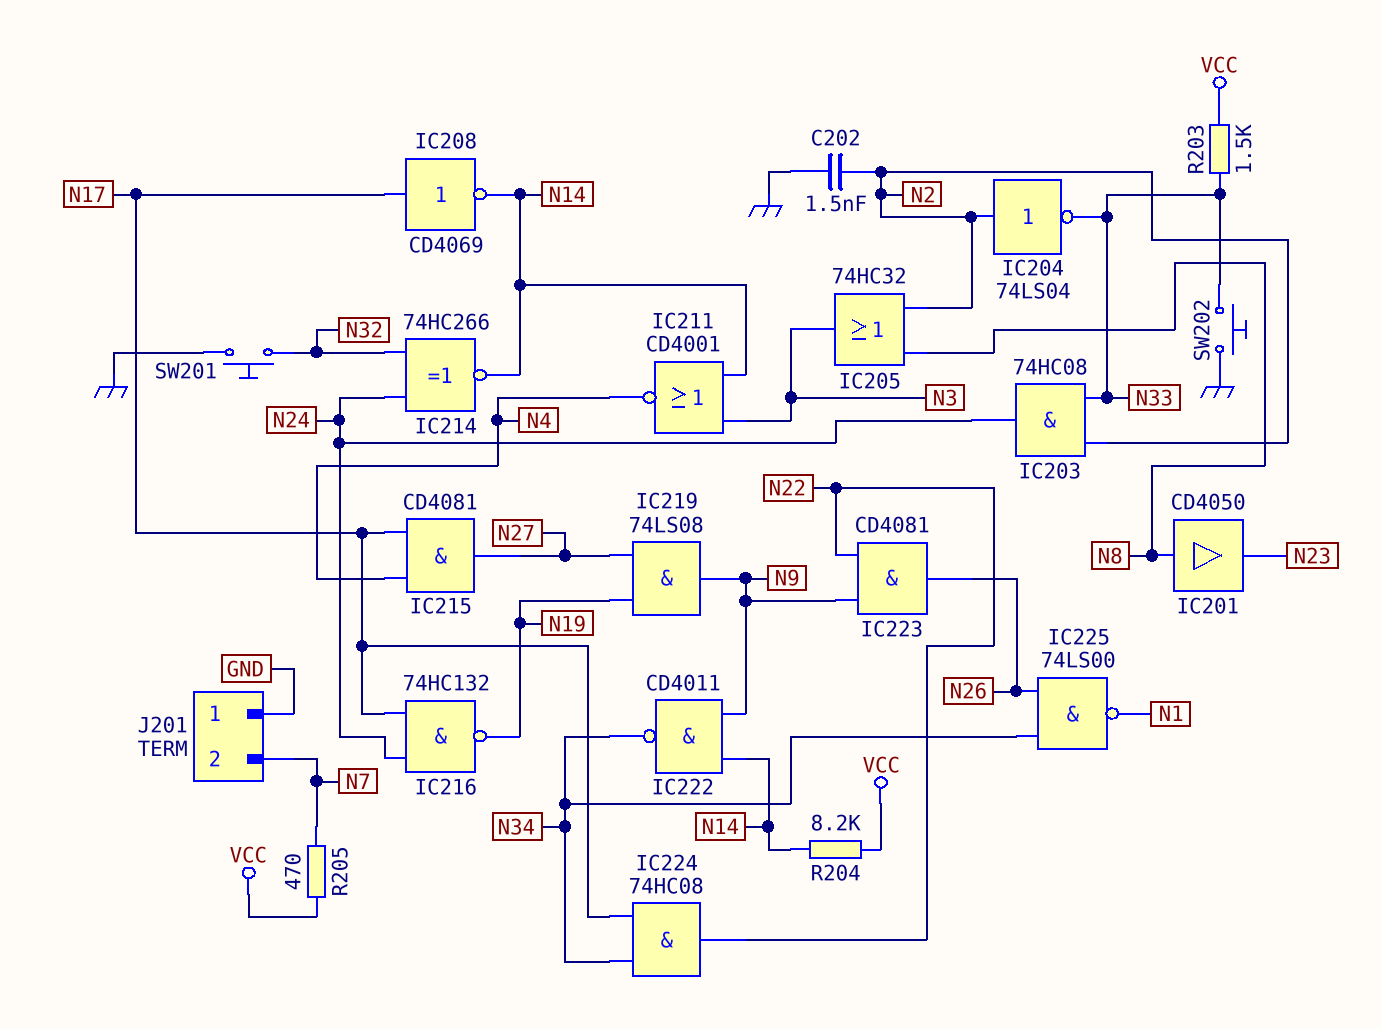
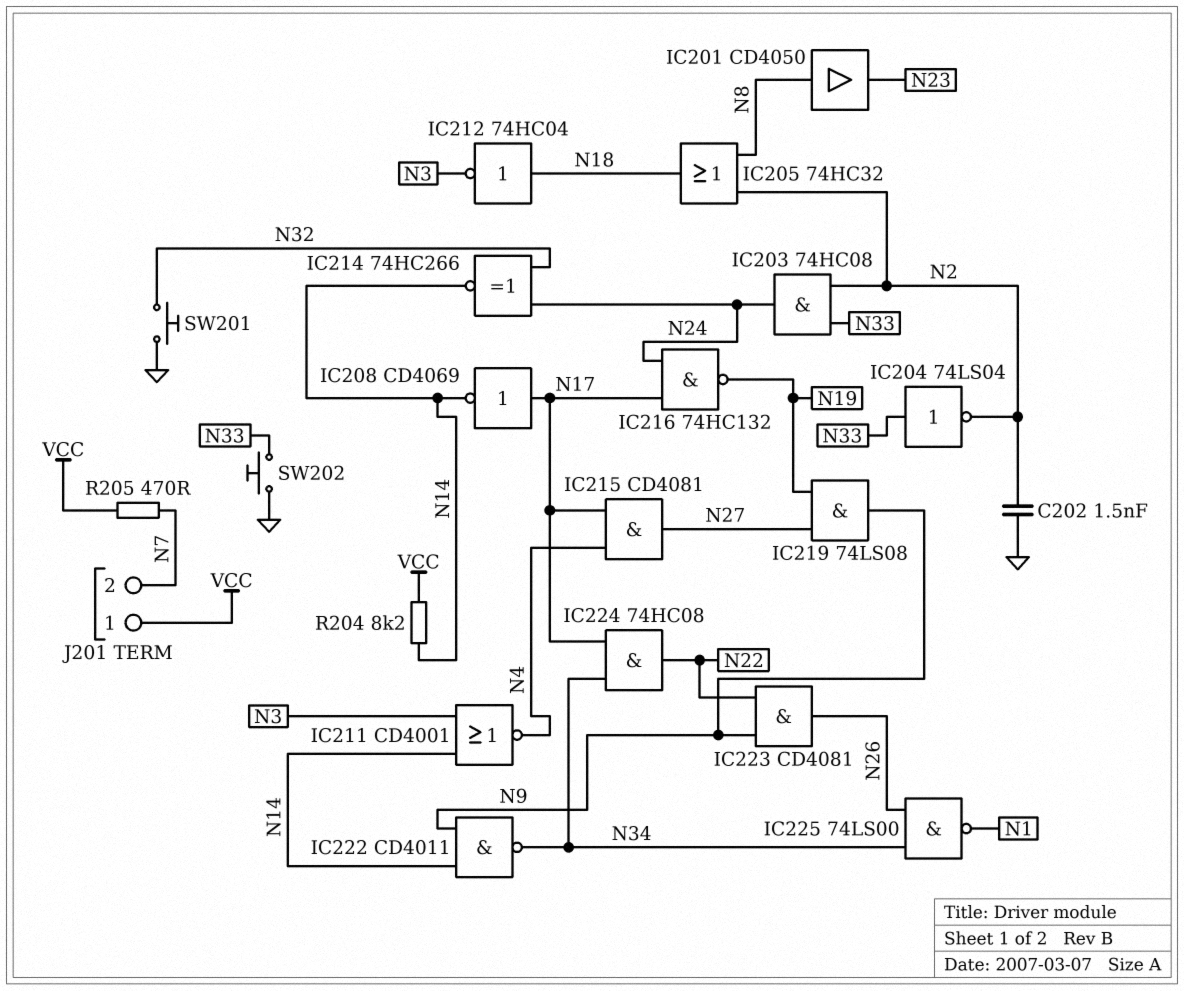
IC204: NOT 74LS04 (in N2, out N33) -> NOT 74LS04 (in N33, out N2)
IC205: OR 74HC32 (in N2, in N8, out N3) -> OR 74HC32 (in N2, in N8, out N18)
IC212: none -> NOT 74HC04 (in N18, out N3)
J201 pin 1: GND -> VCC
R203: 1.5k (N33, VCC) -> none

